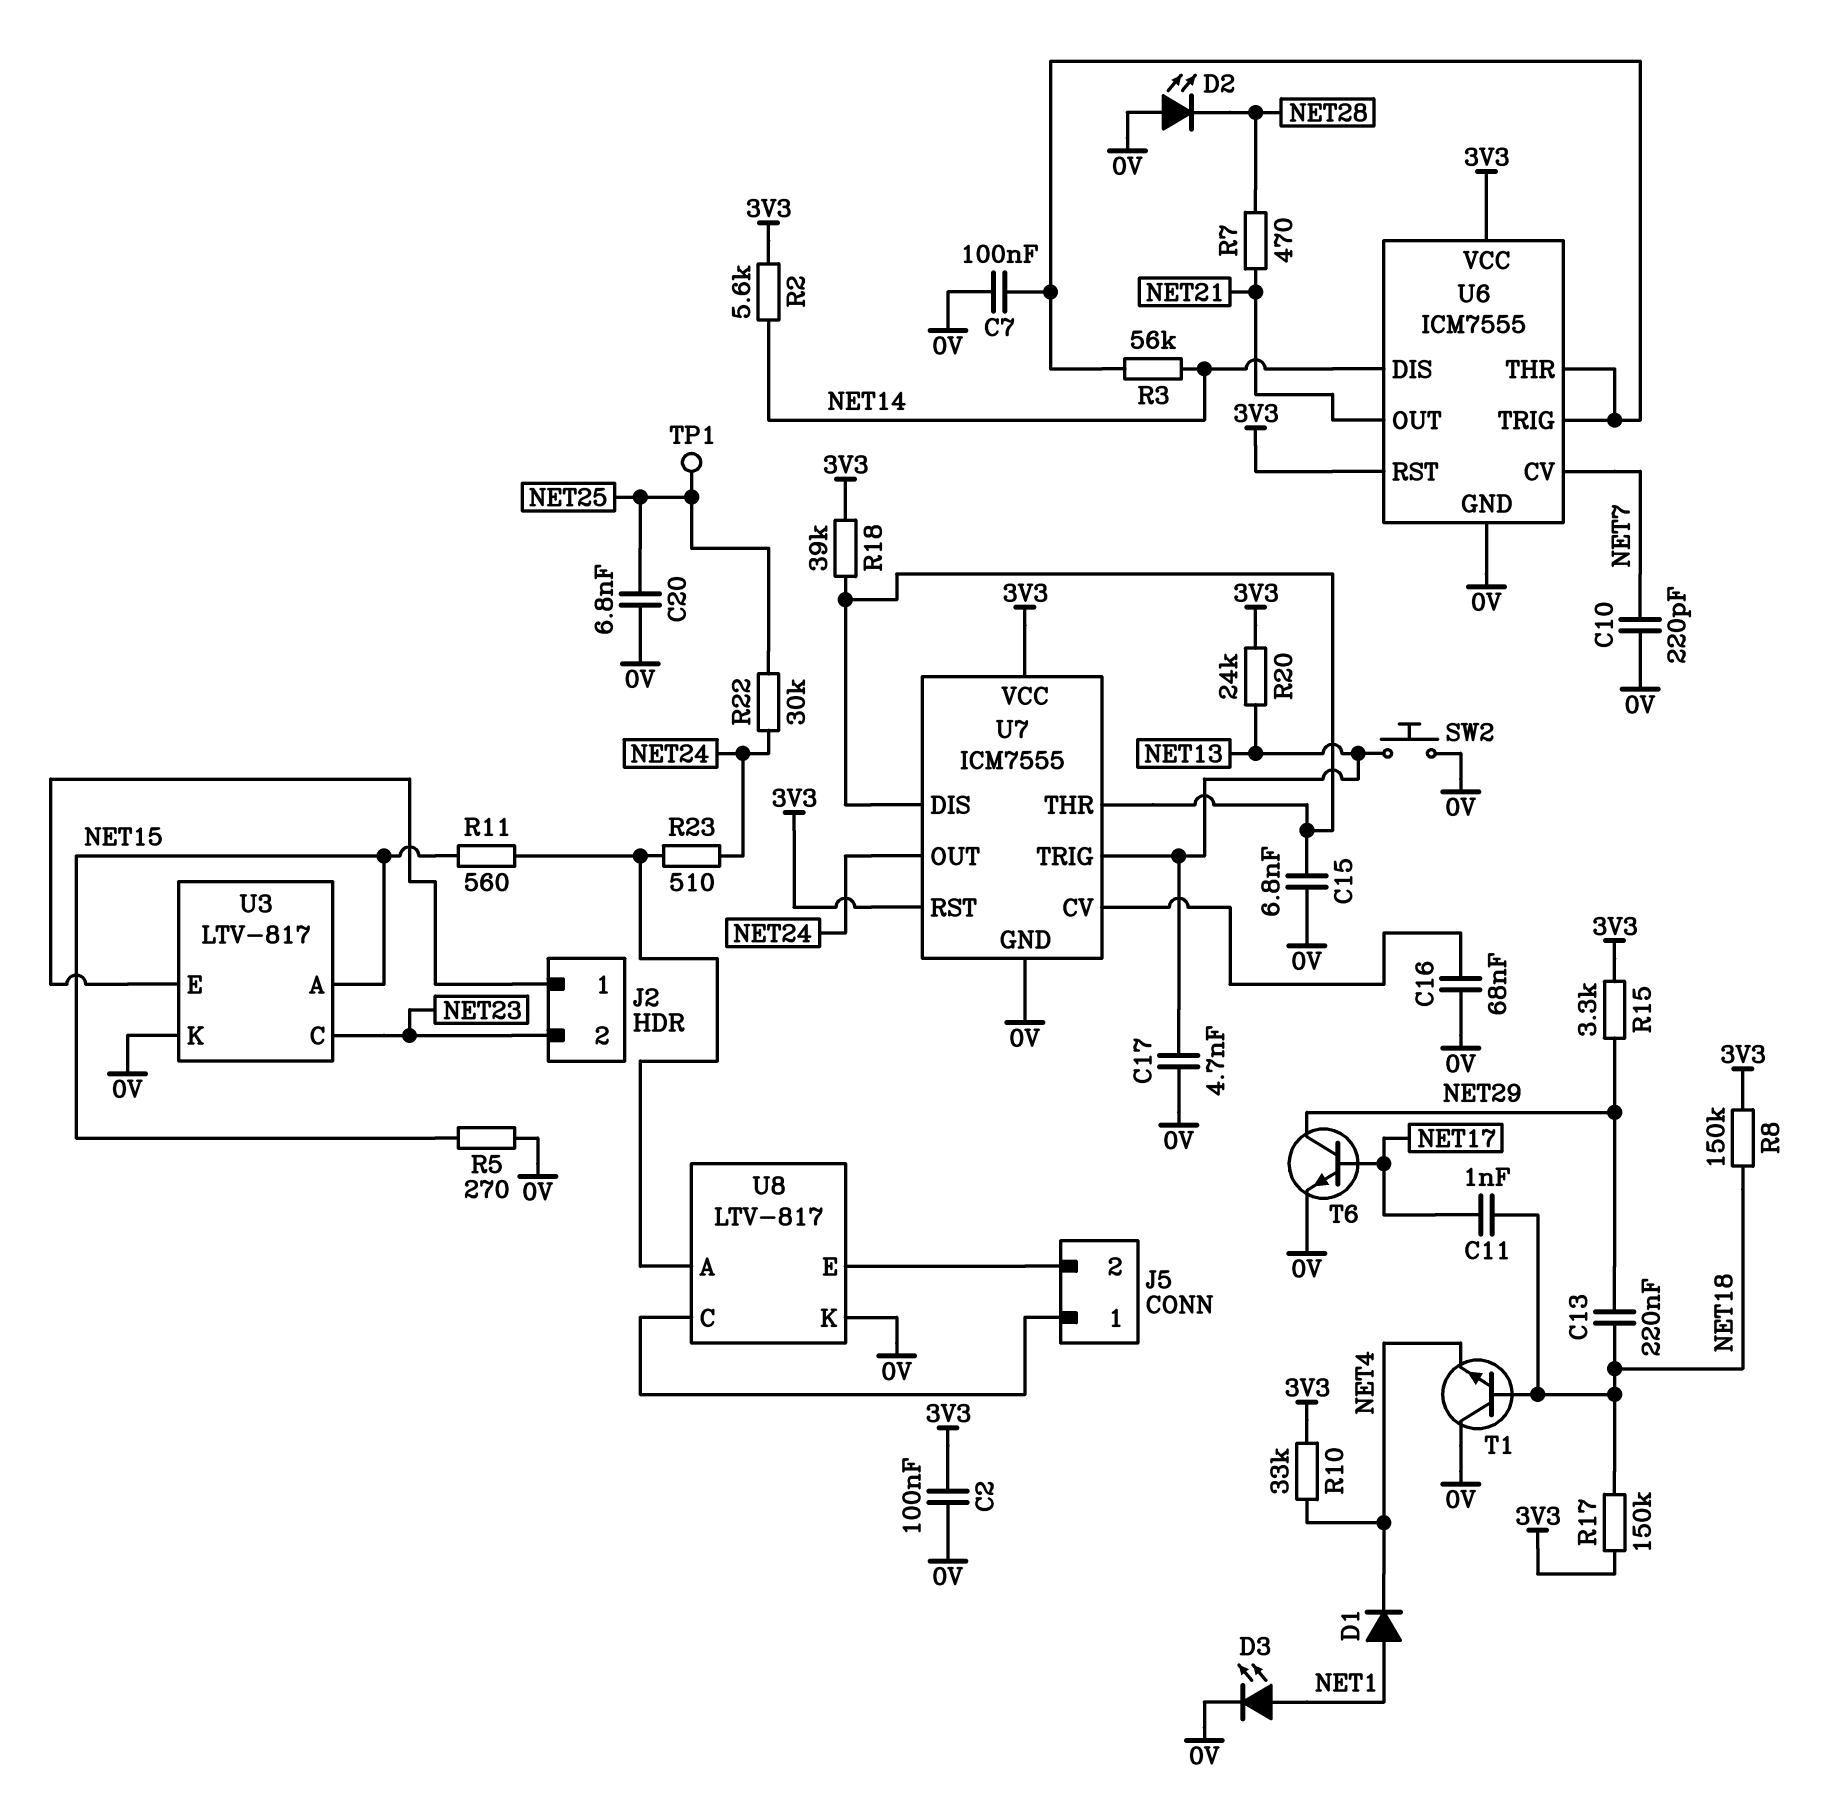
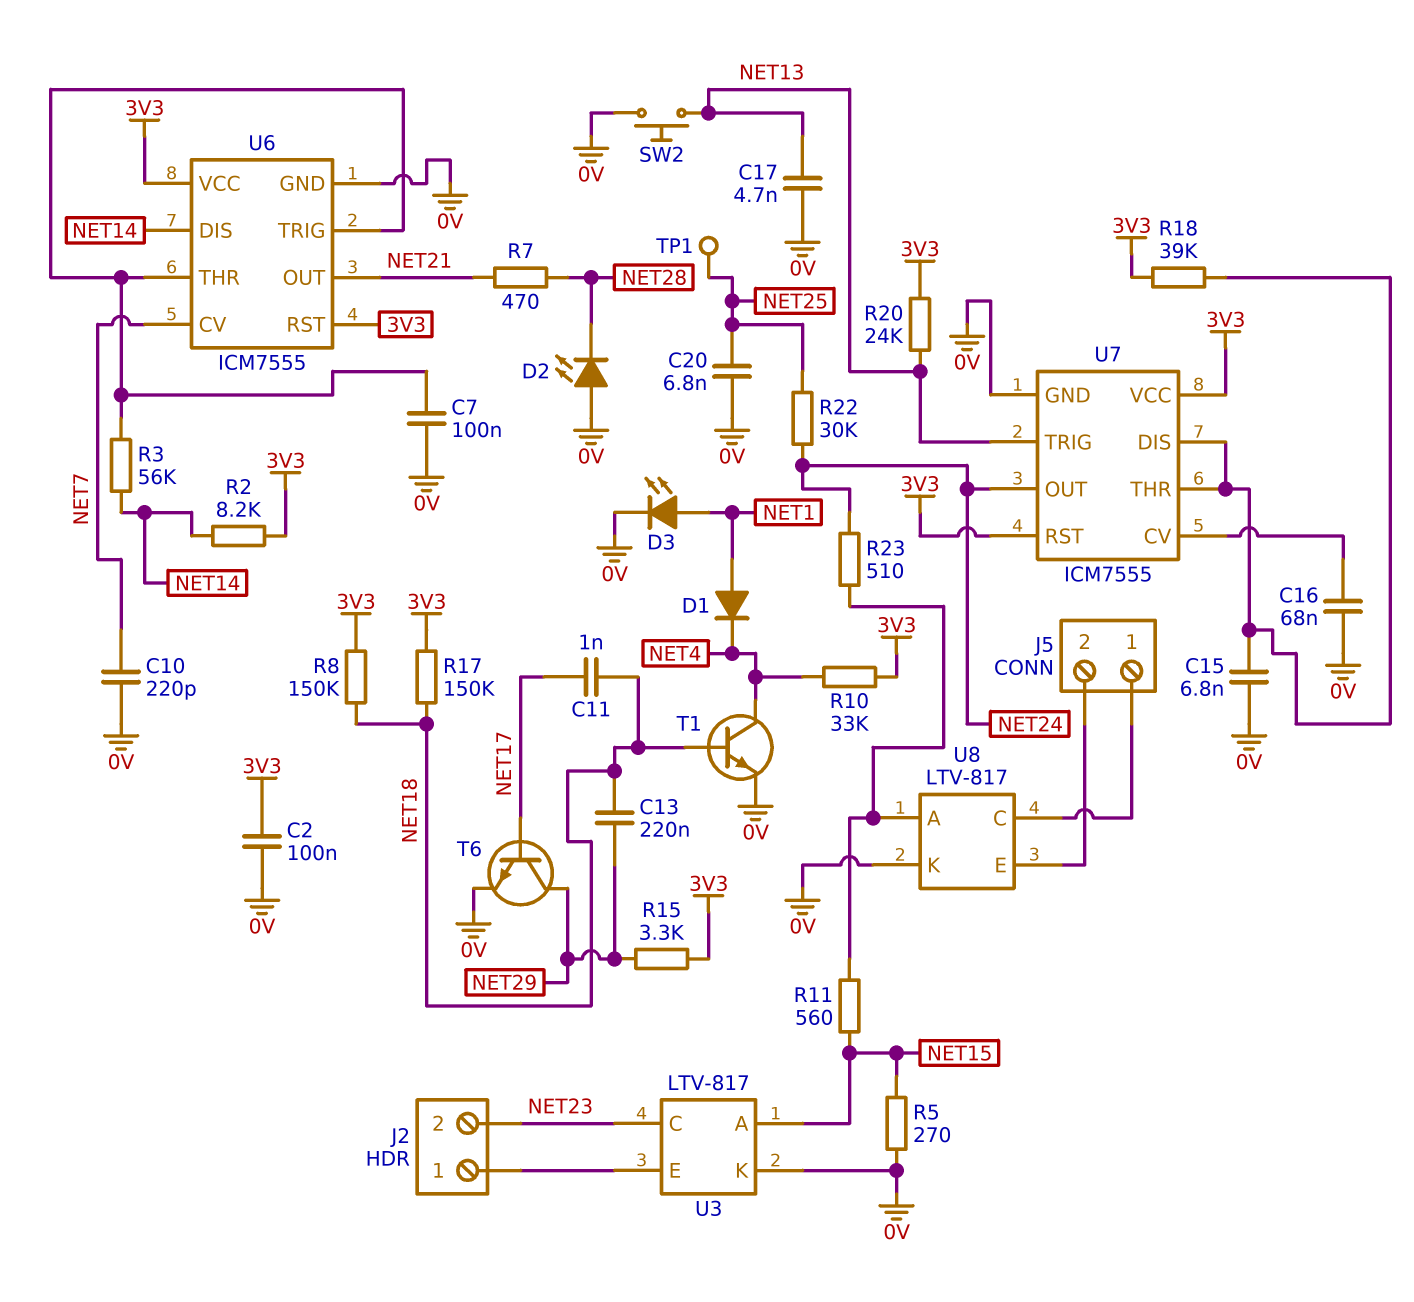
R2: 5.6k (3V3, NET14) -> 8.2k (3V3, NET14)
T1: NPN (B NET18, C 0V, E NET4) -> NPN (B NET18, C NET4, E 0V)

